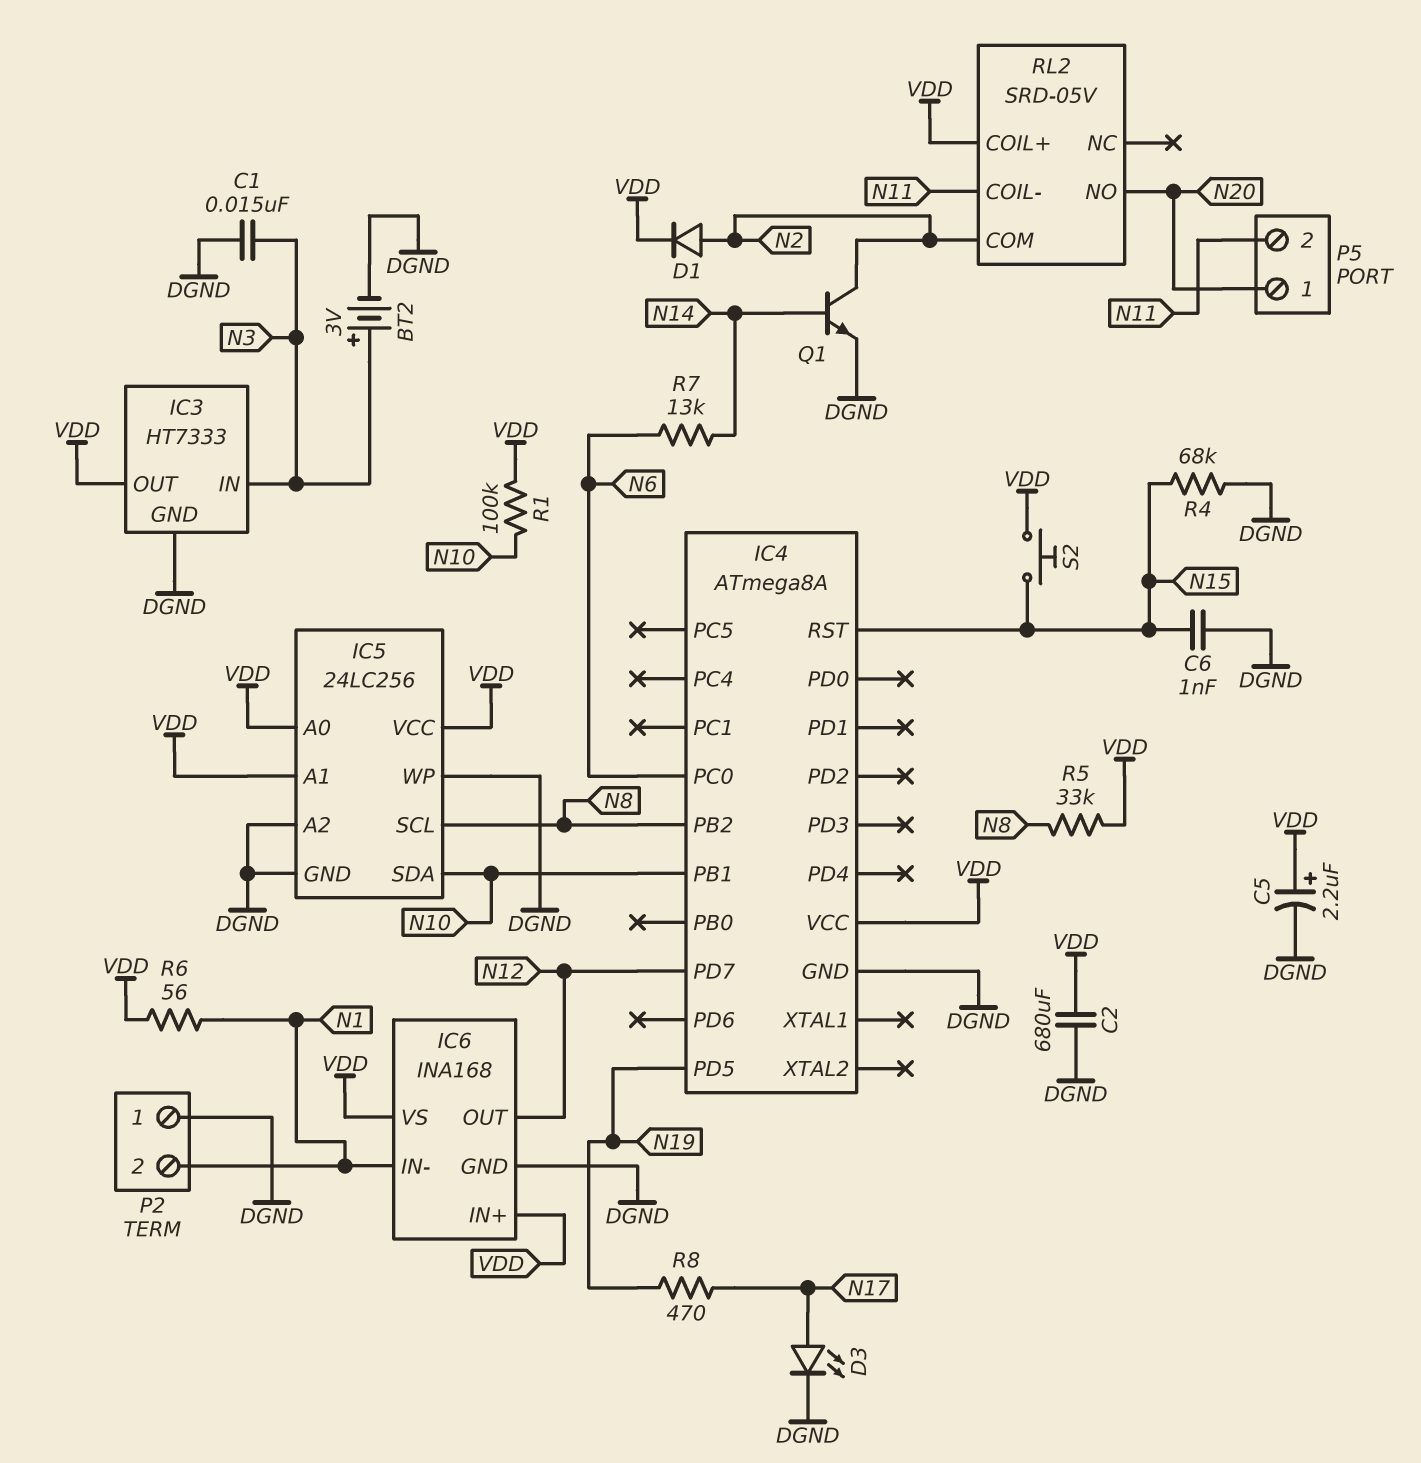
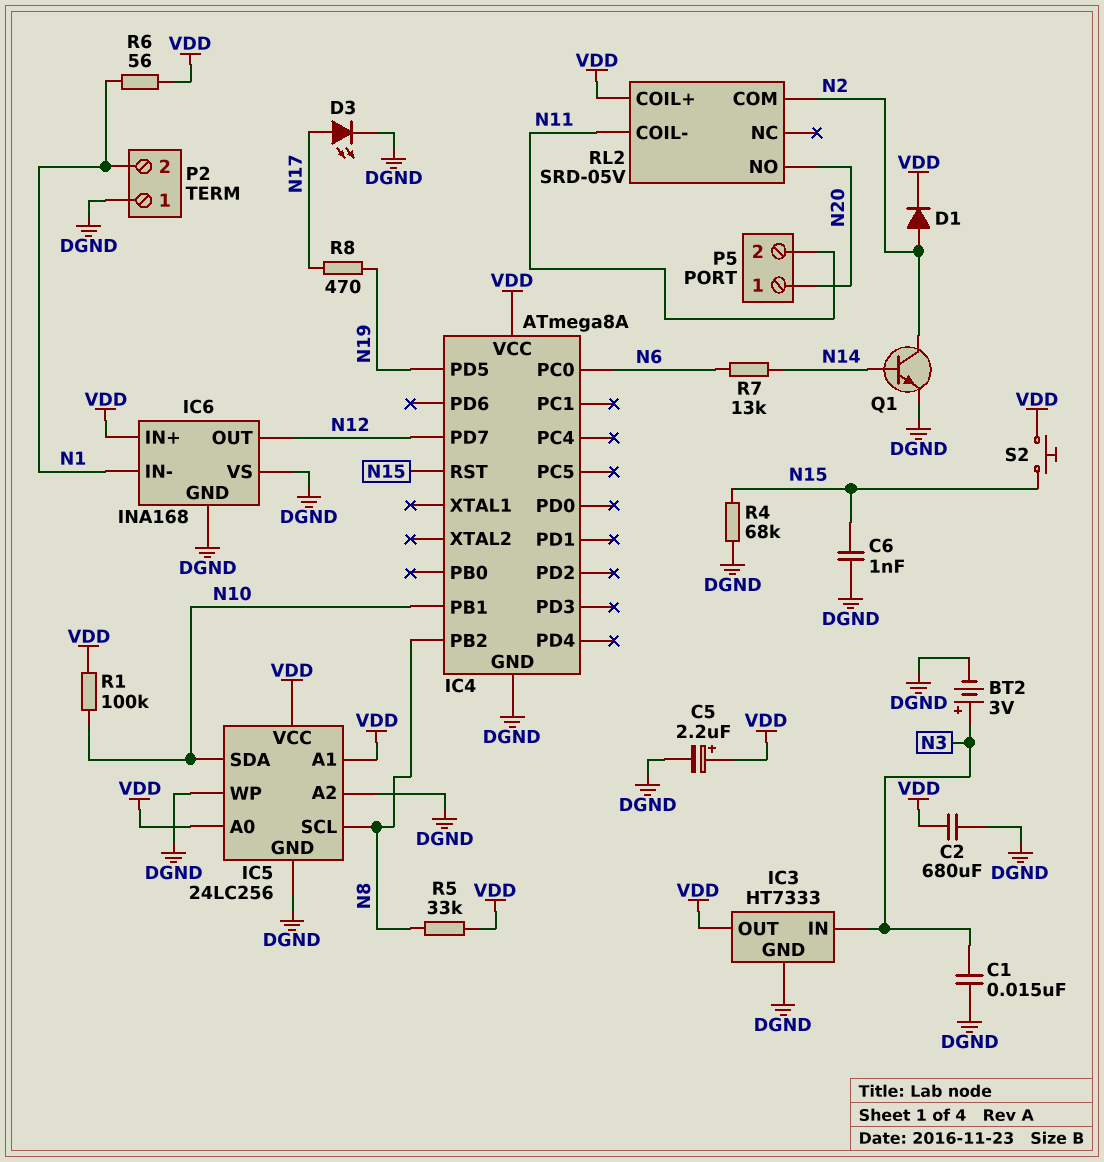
IC6 pin VS: VDD -> DGND

